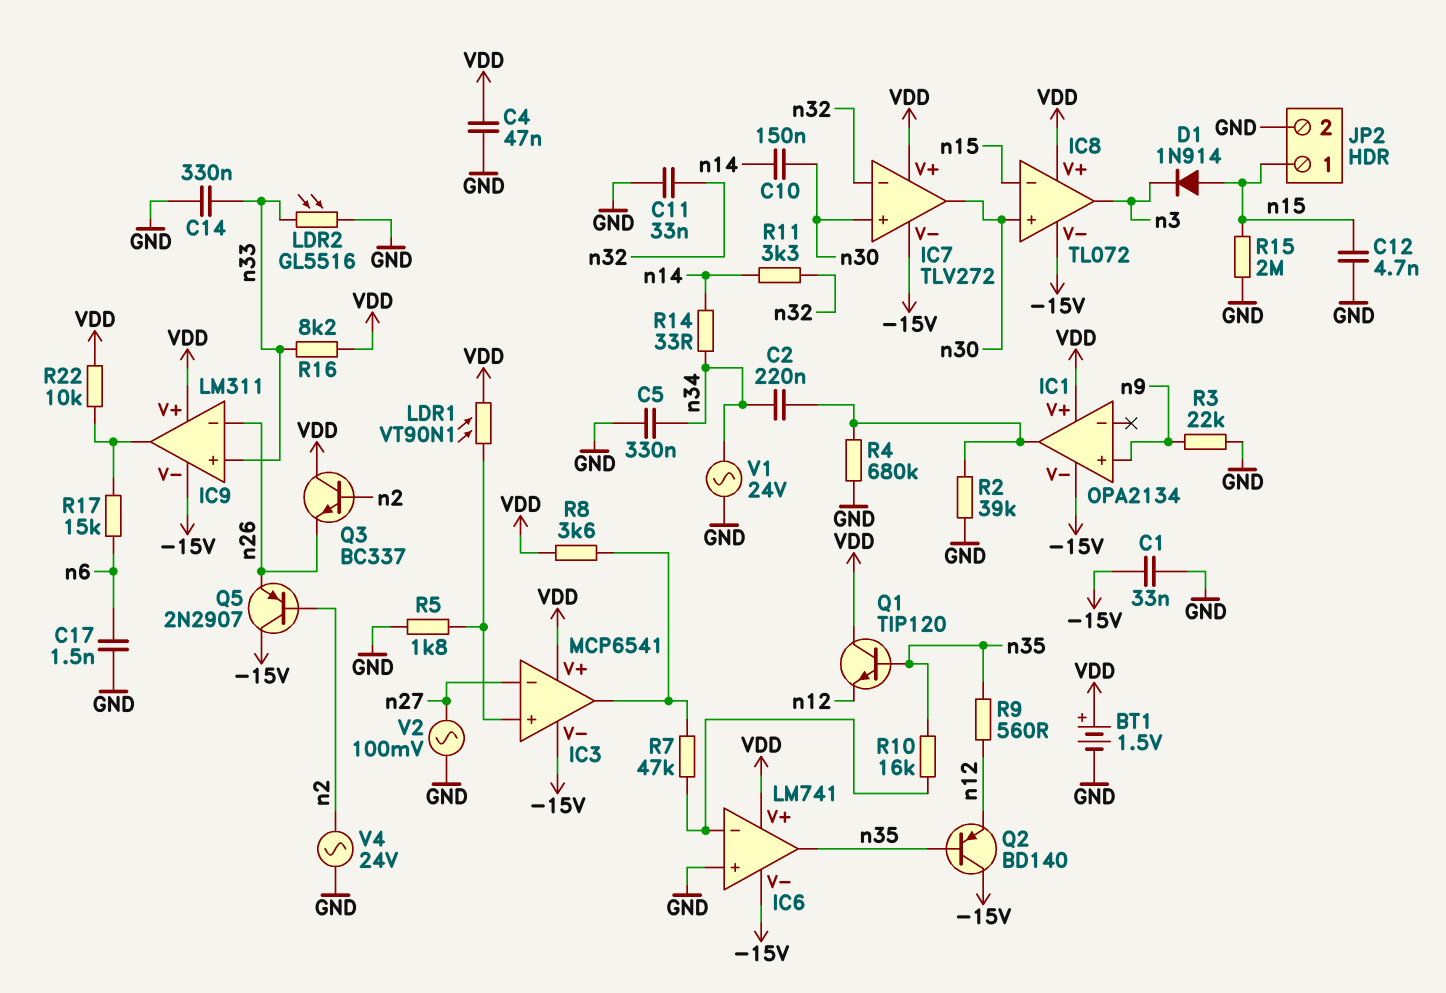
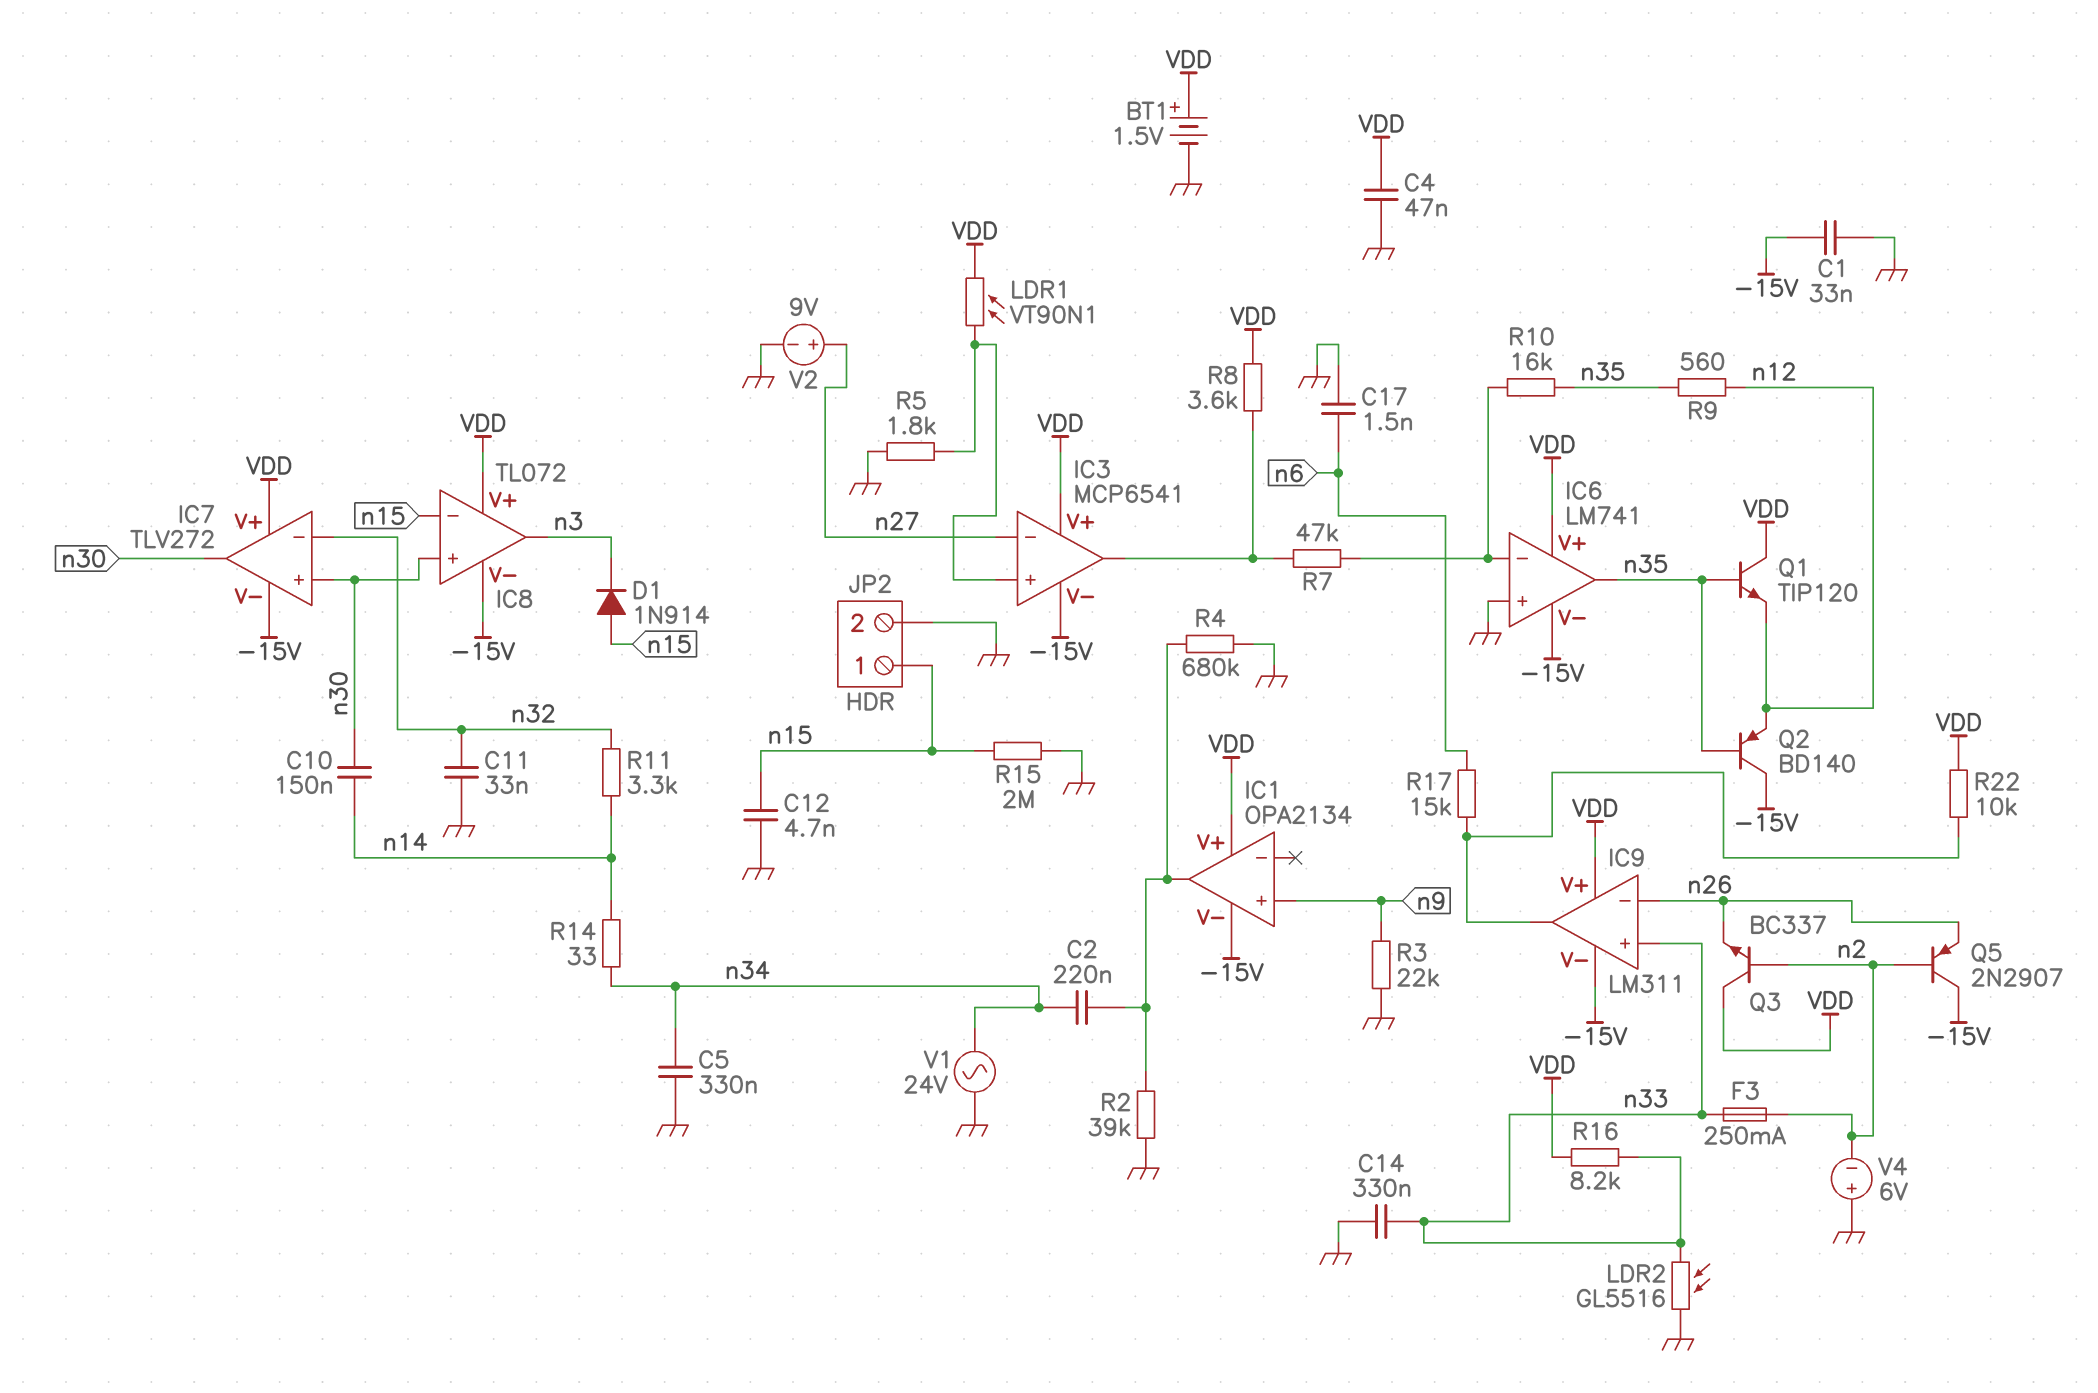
F3: none -> 250mA (n2, n33)
V2: AC 100mV (GND, n27) -> 9V (plus n27, minus GND)
V4: AC 24V (GND, n2) -> 6V (plus GND, minus n2)

